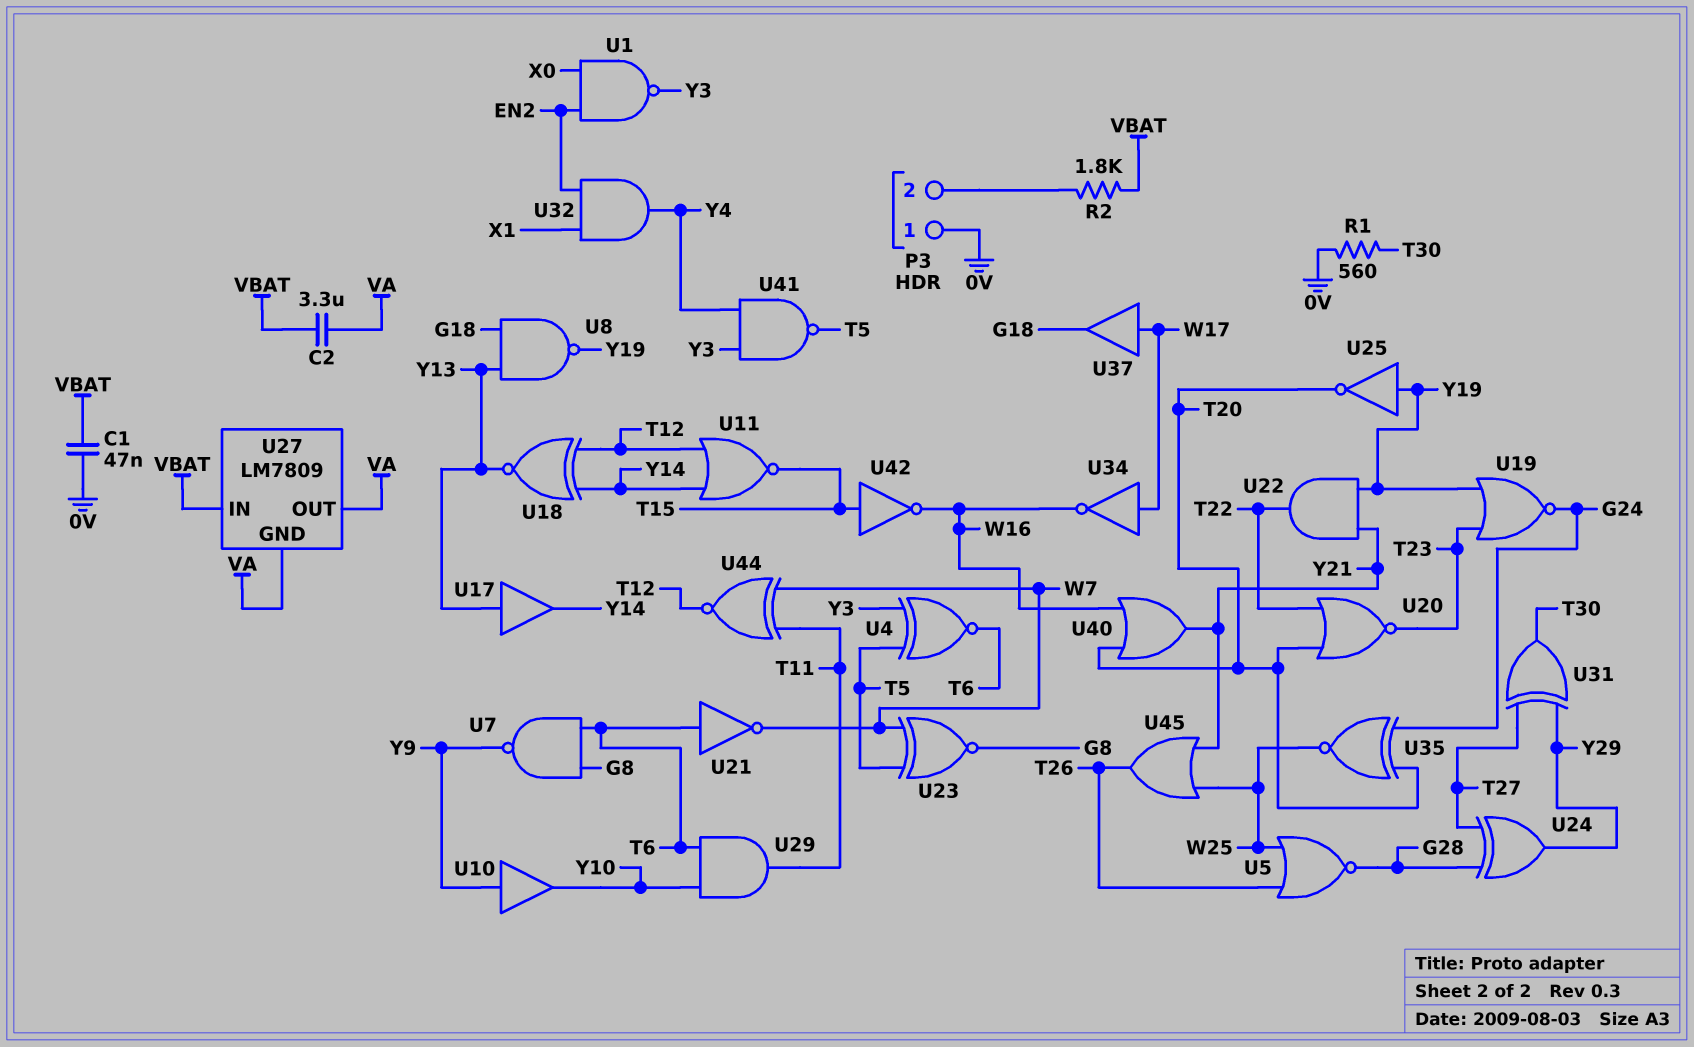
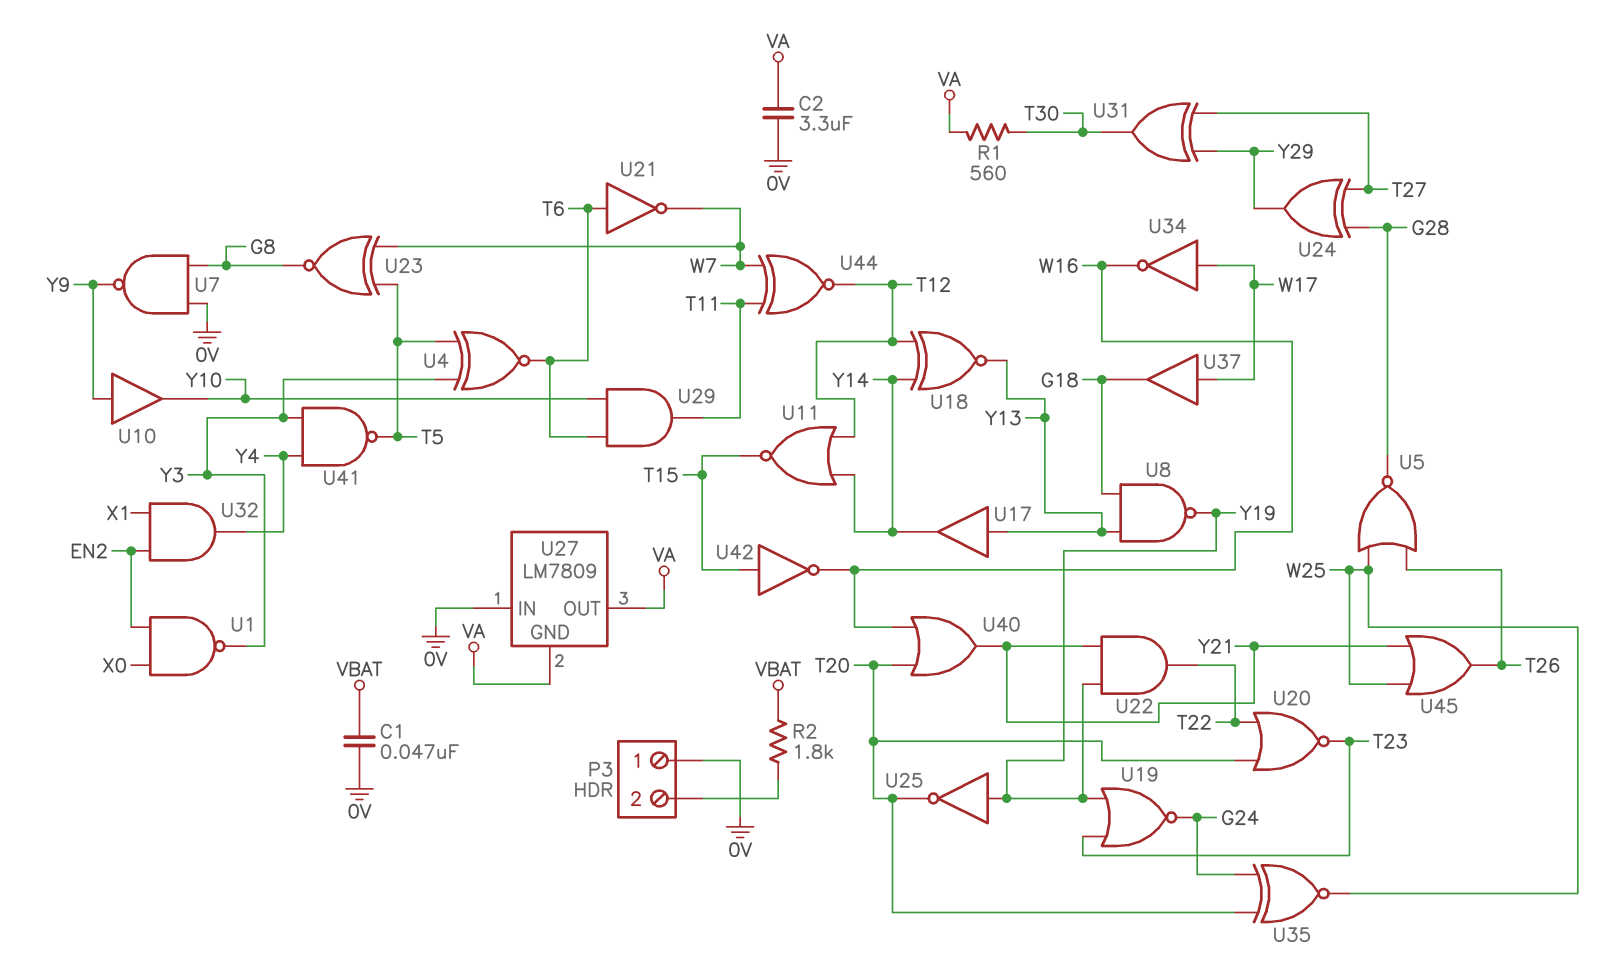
C2: 3.3uF (VA, VBAT) -> 3.3uF (0V, VA)
R1: 560 (0V, T30) -> 560 (T30, VA)
U7: NAND (in G8, in T6, out Y9) -> NAND (in 0V, in G8, out Y9)
U27 pin IN: VBAT -> 0V

